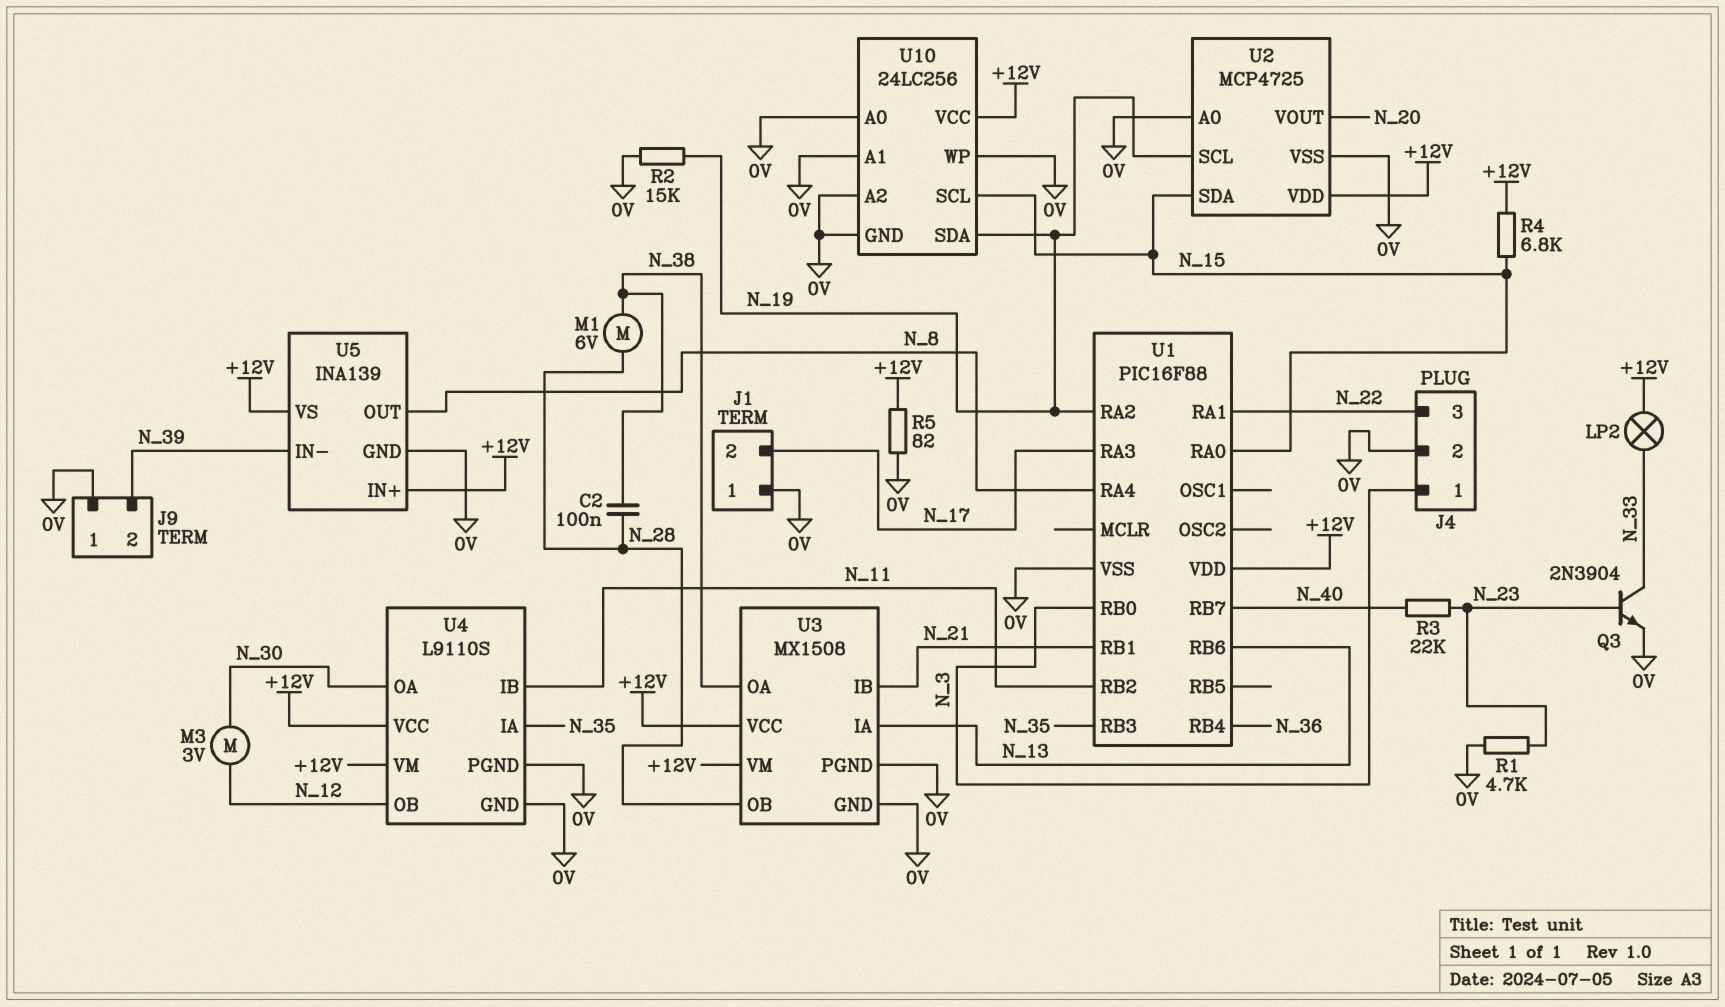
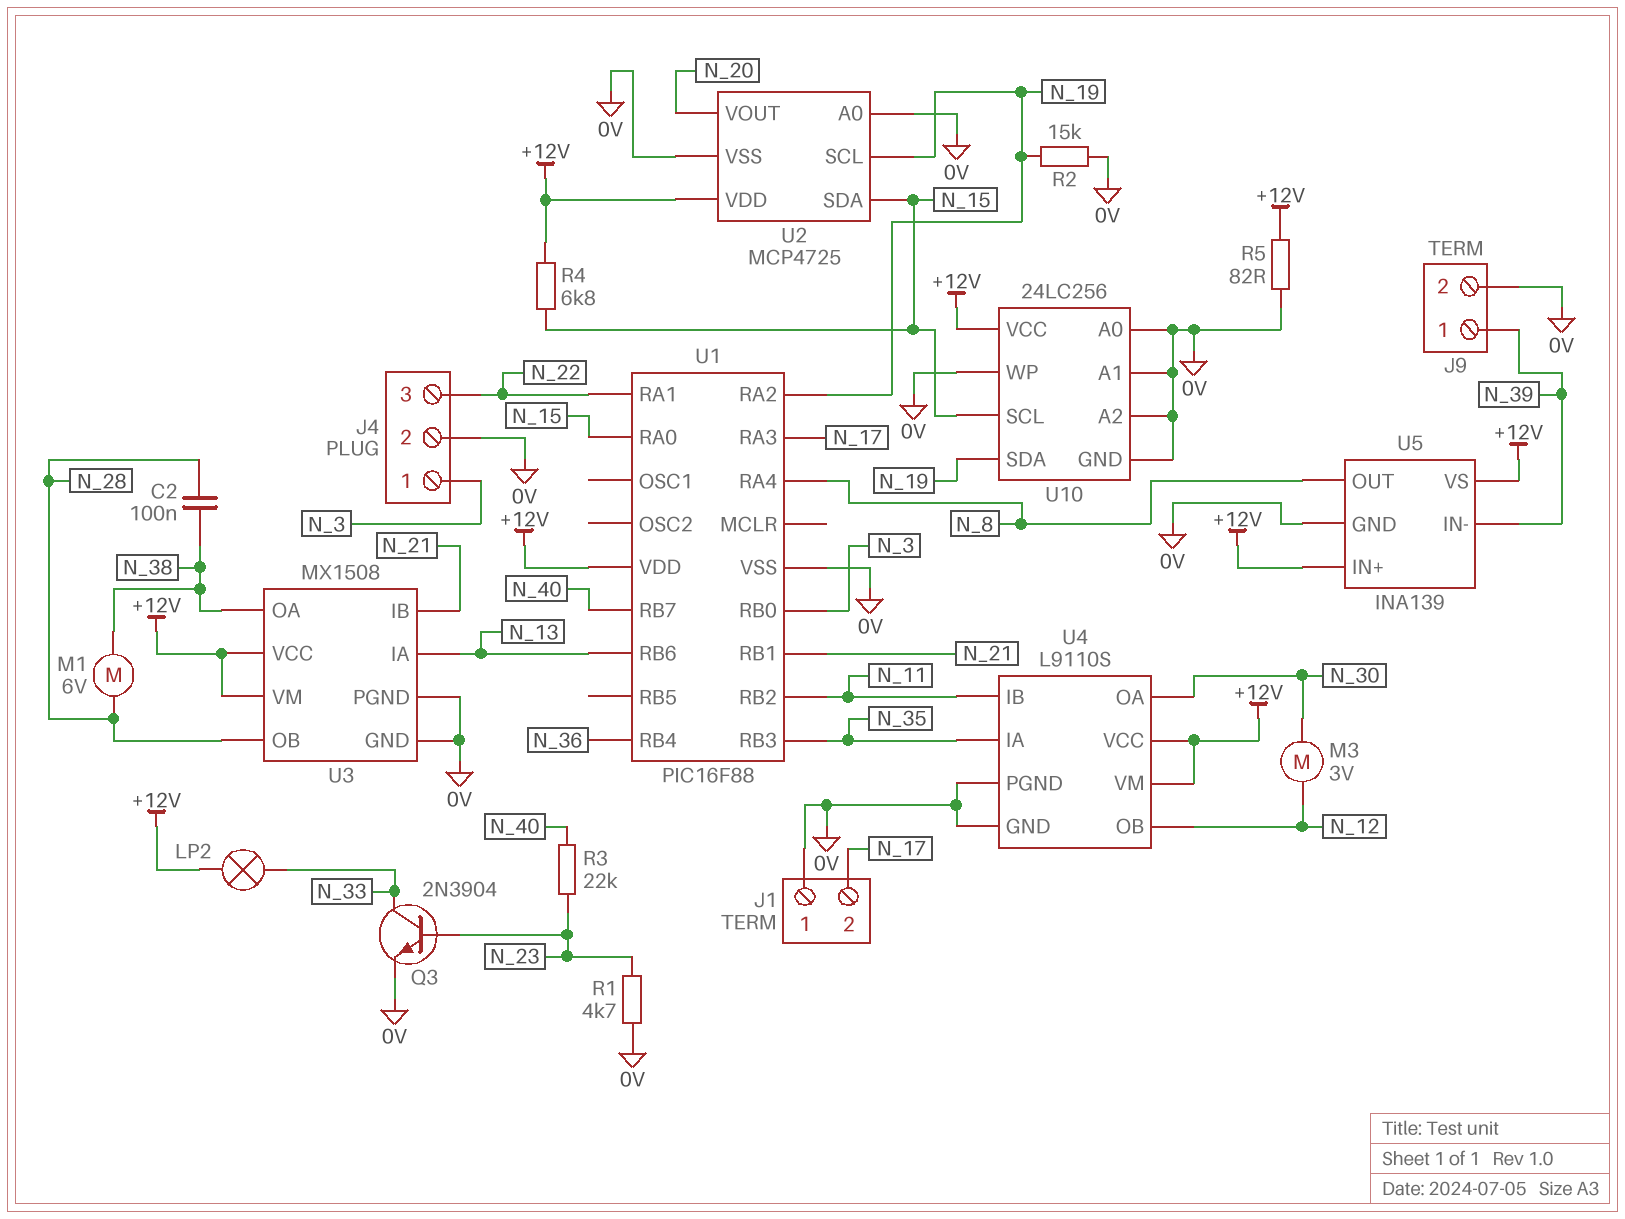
J9 pin 1: 0V -> N_39
J9 pin 2: N_39 -> 0V

